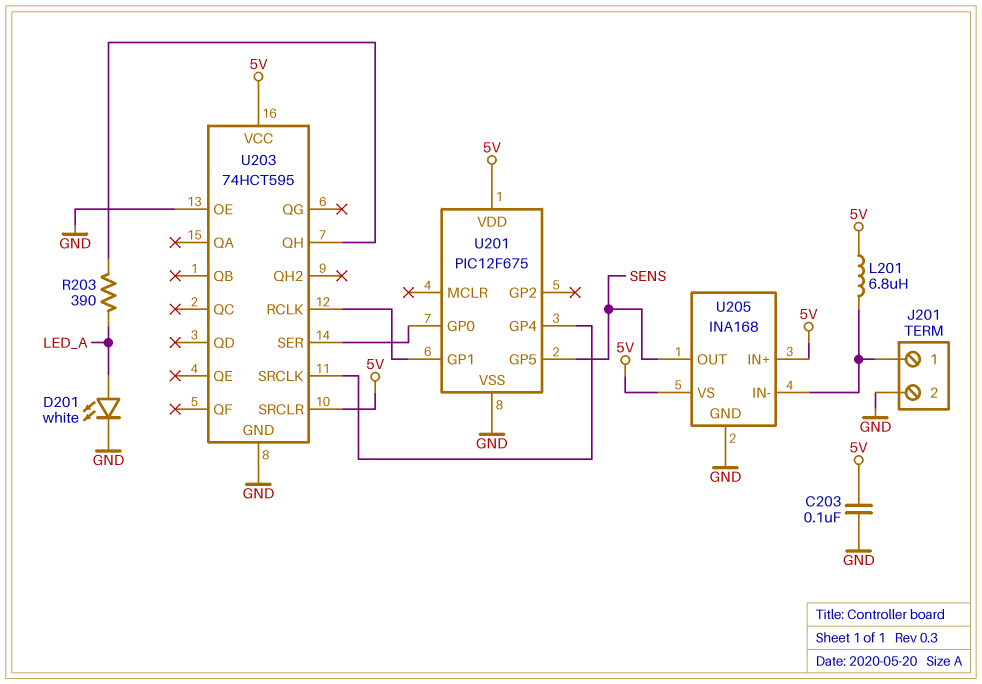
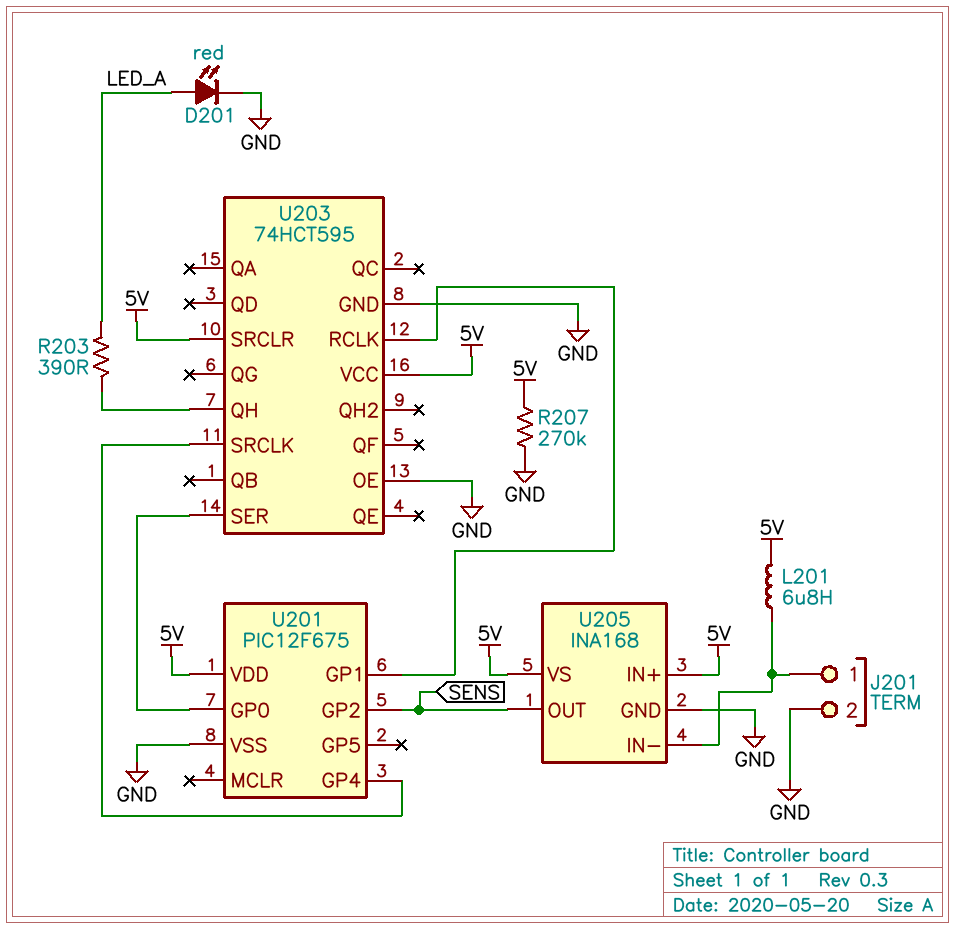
C203: 100nF (5V, GND) -> none
D201: LED white (A LED_A, K GND) -> LED red (A LED_A, K GND)
R207: none -> 270k (5V, GND)
U201 pin GP2: none -> SENS
U201 pin GP5: SENS -> none

